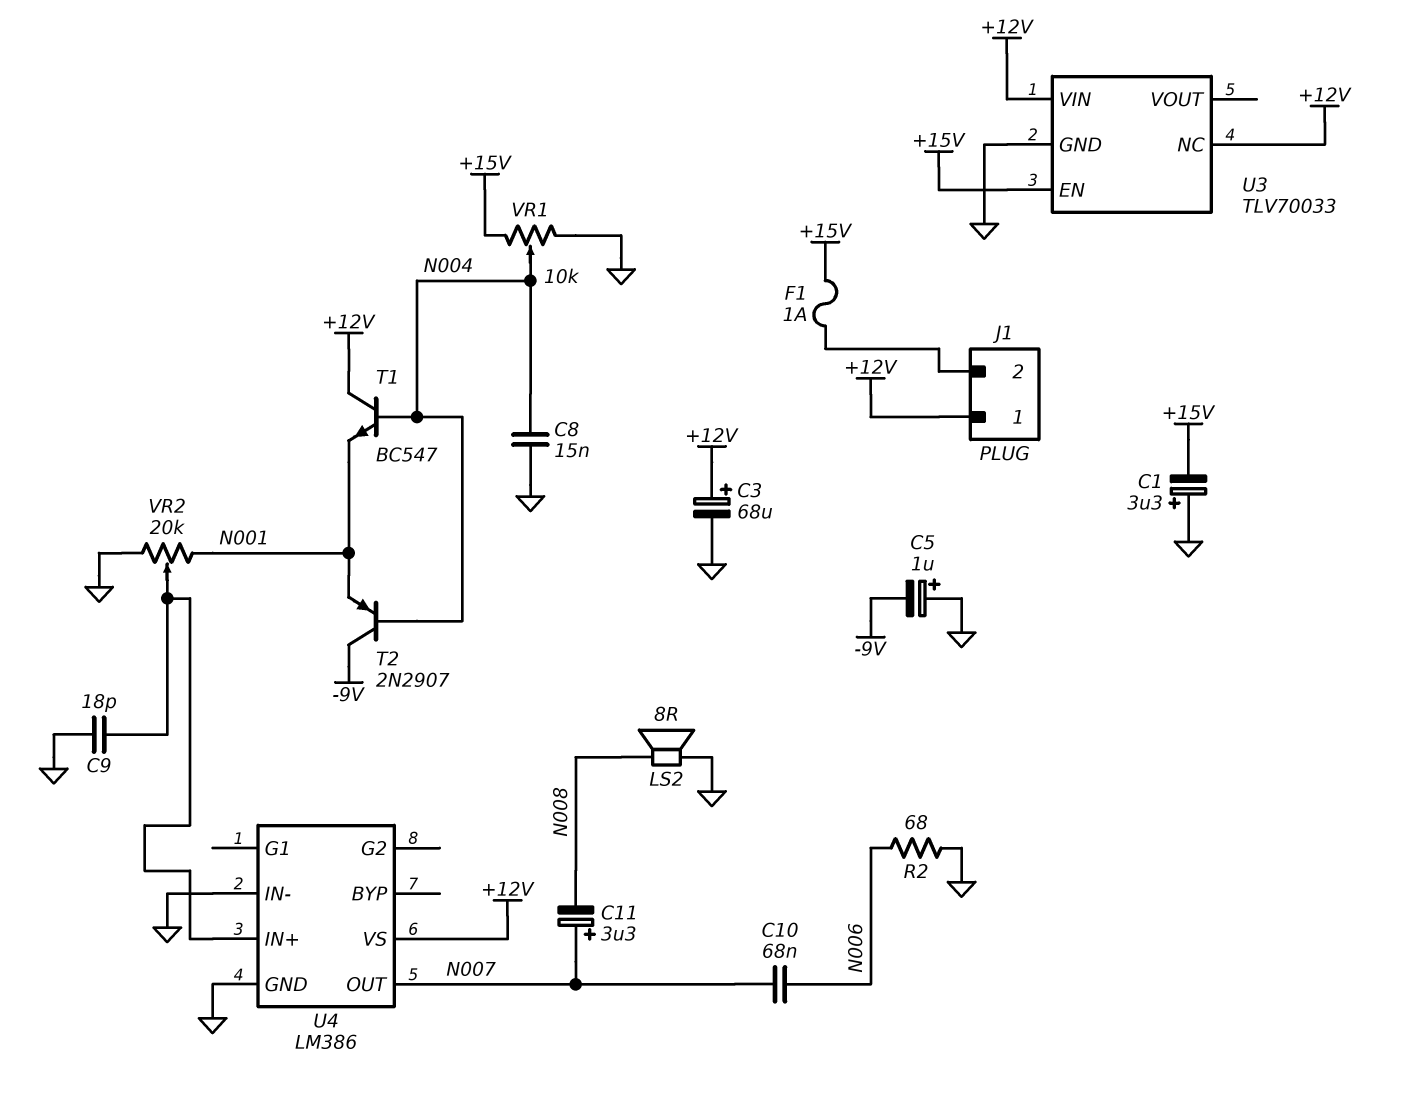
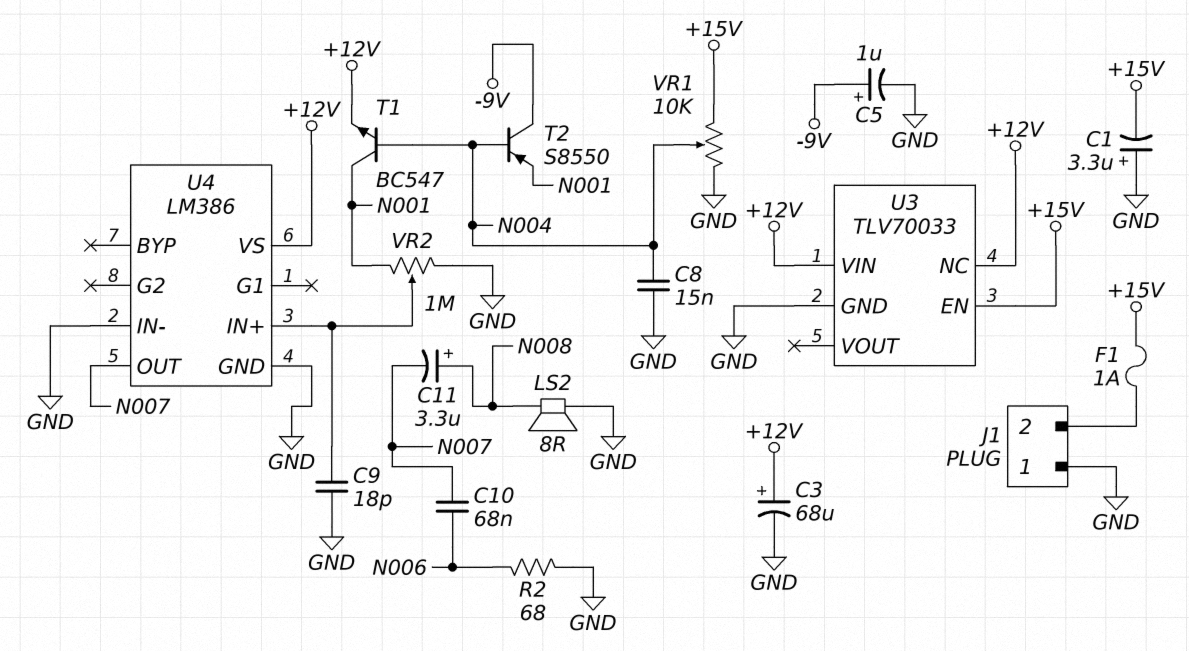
C5: 1uF (plus GND, minus -9V) -> 1uF (plus -9V, minus GND)
C11: 3.3uF (plus N007, minus N008) -> 3.3uF (plus N008, minus N007)
J1 pin 1: +12V -> GND
T1: NPN BC547 (B N004, C +12V, E N001) -> NPN BC547 (B N004, C N001, E +12V)
T2: PNP 2N2907 (B N004, C -9V, E N001) -> PNP S8550 (B N004, C -9V, E N001)
VR2: 20k (GND, N001, wiper U4/IN+) -> 1M (GND, N001, wiper U4/IN+)

